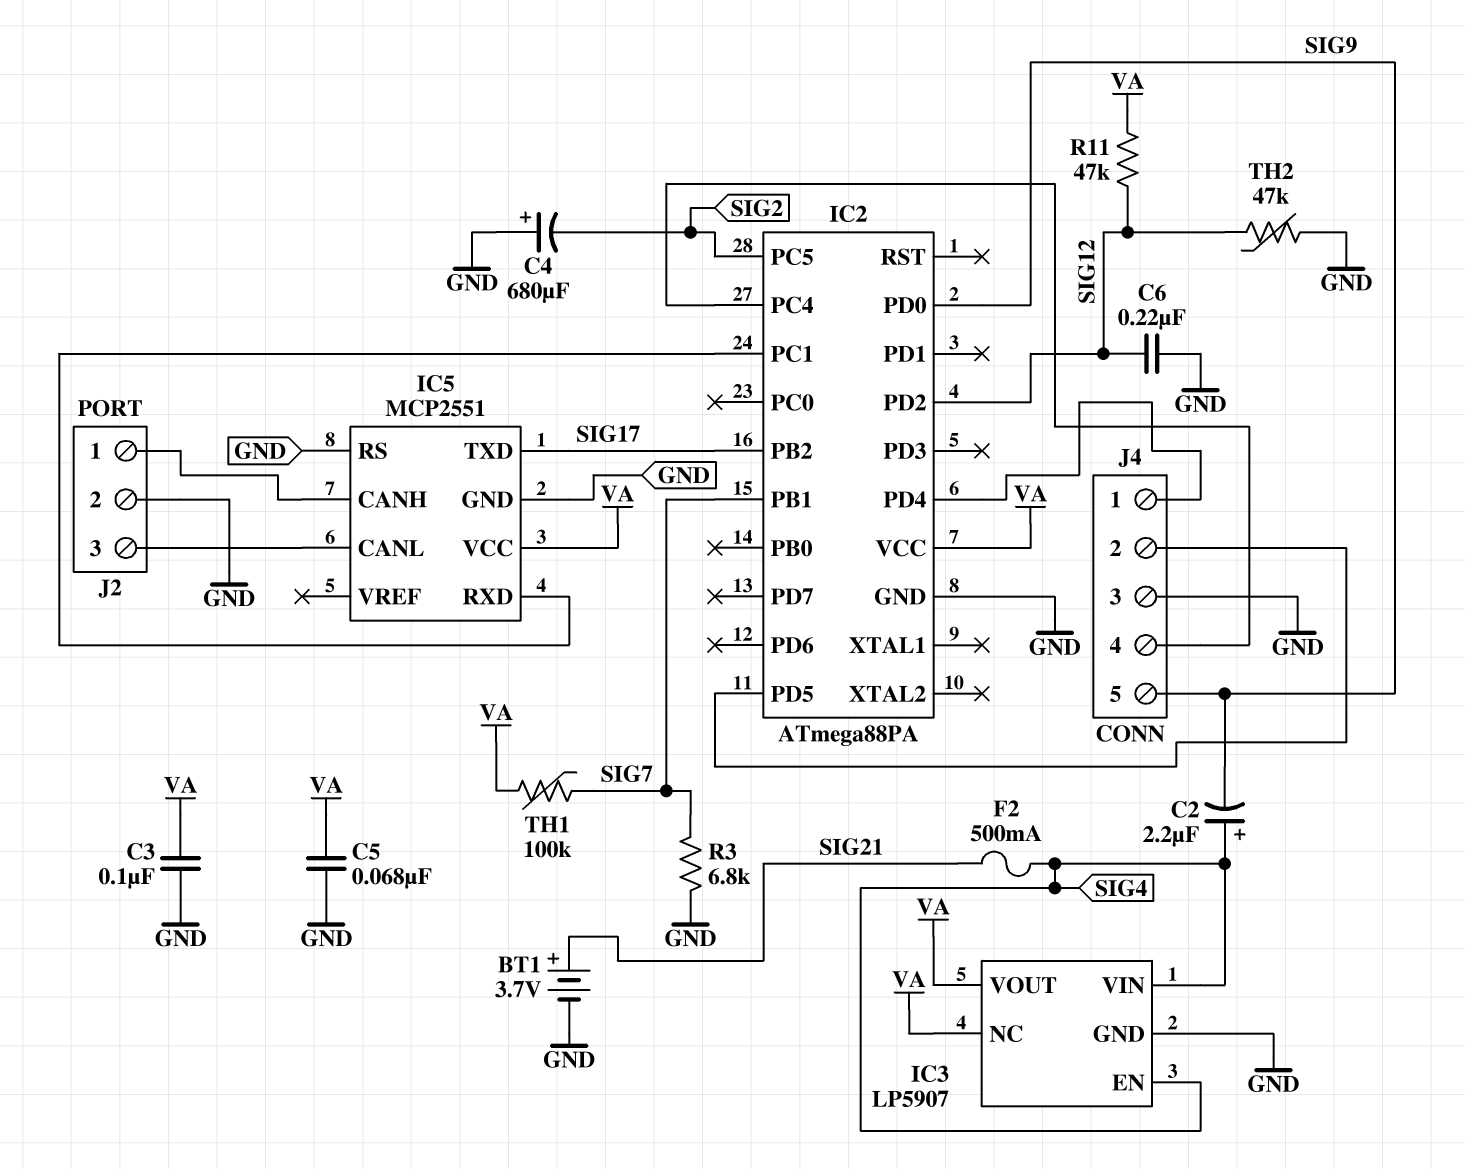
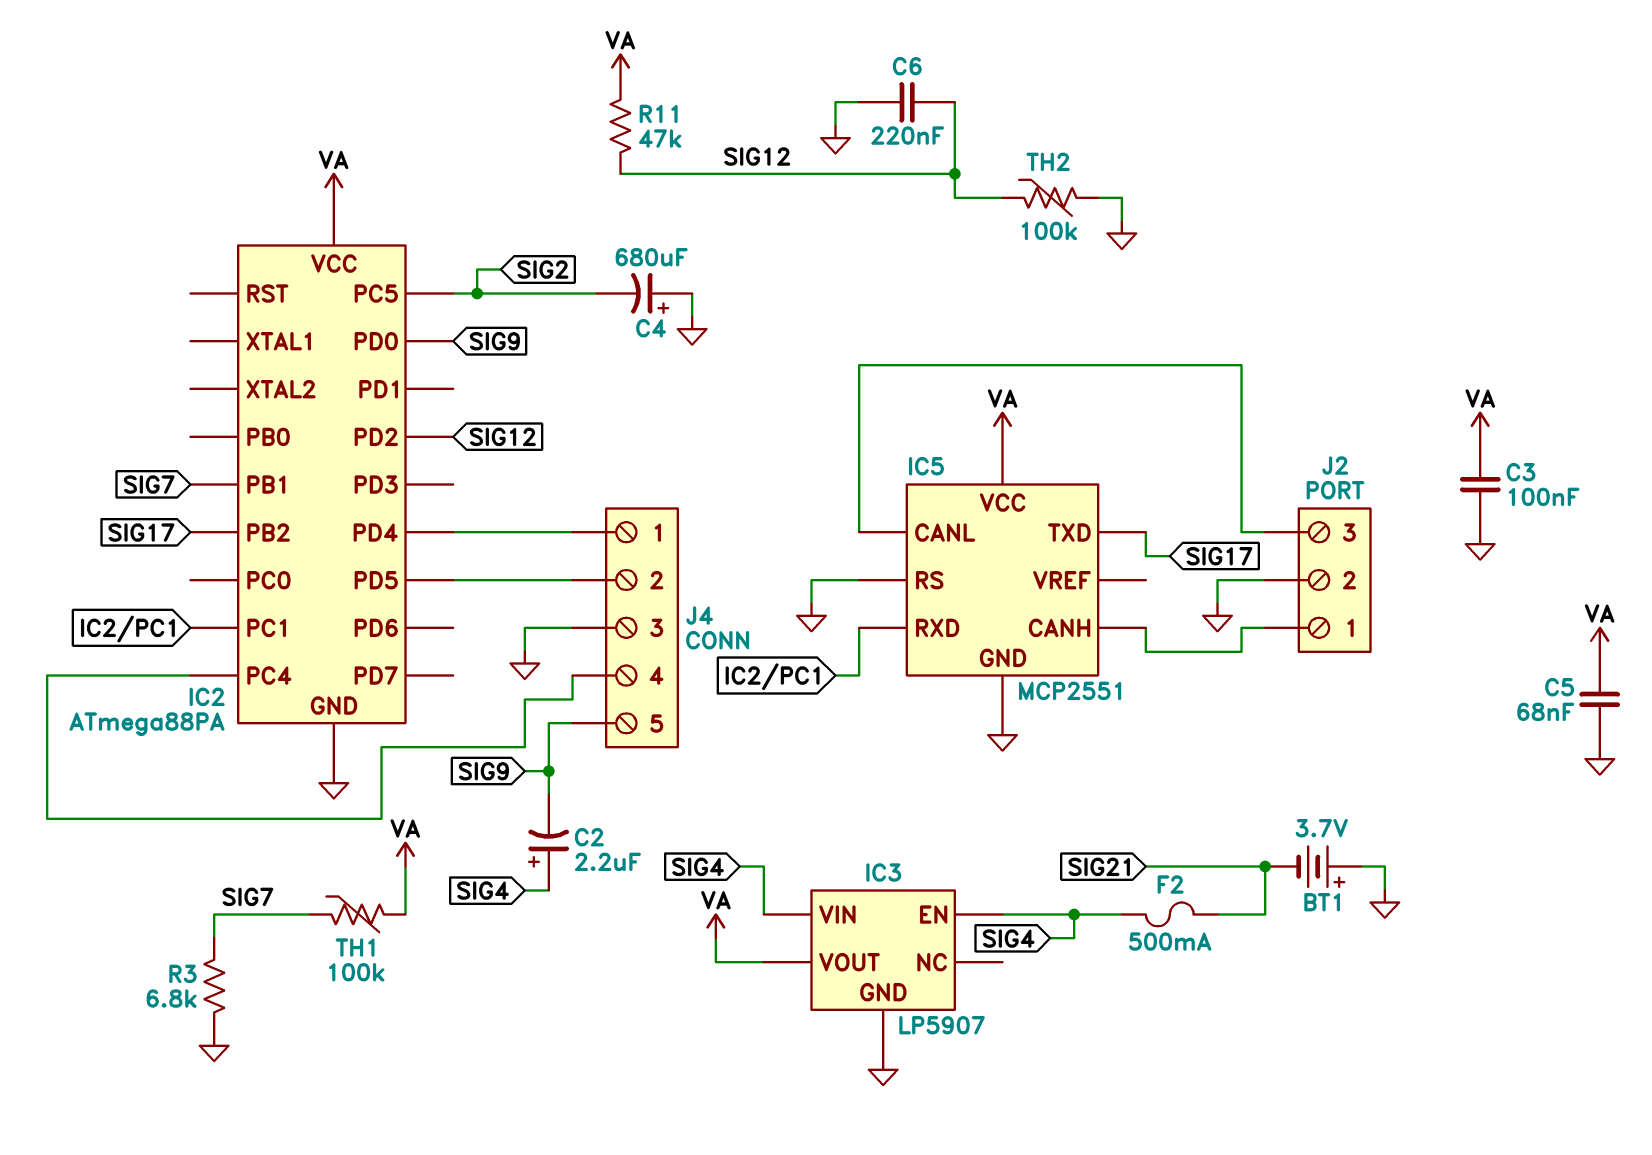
BT1: 3.7V (plus SIG21, minus GND) -> 3.7V (plus GND, minus SIG21)
IC3 pin NC: VA -> none
TH2: 47k (GND, SIG12) -> 100k (GND, SIG12)

